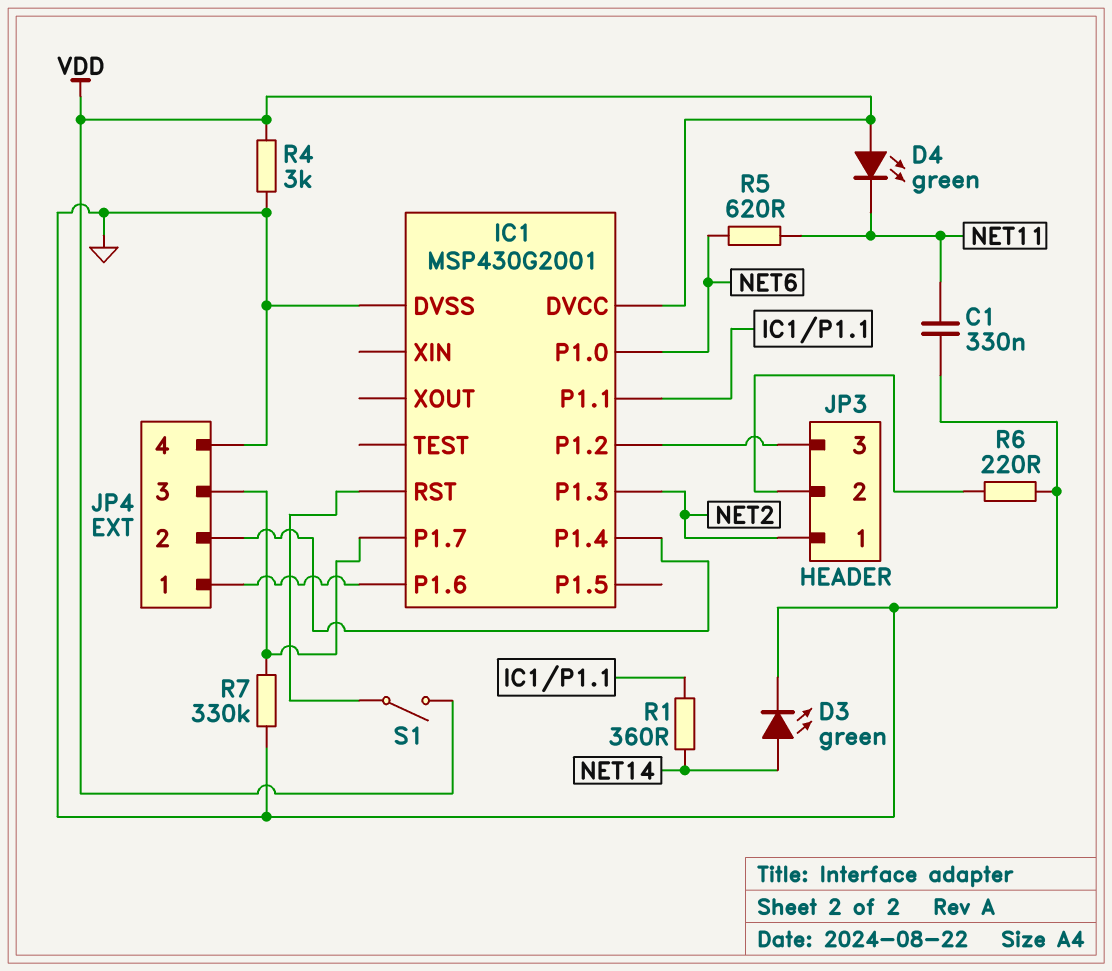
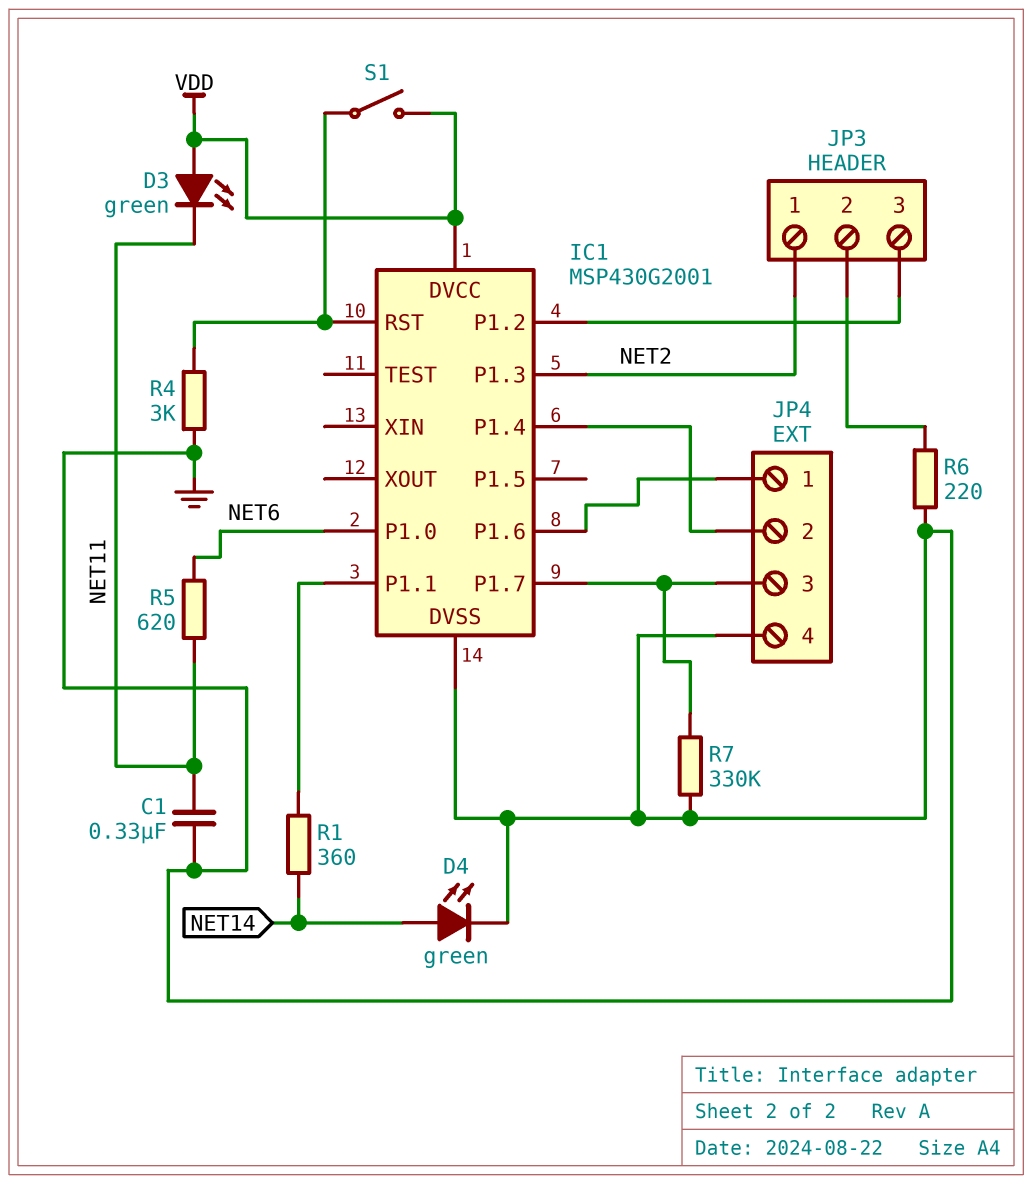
D3: LED green (A NET14, K GND) -> LED green (A VDD, K NET11)
D4: LED green (A VDD, K NET11) -> LED green (A NET14, K GND)
R4: 3k (GND, VDD) -> 3k (GND, IC1/RST)

